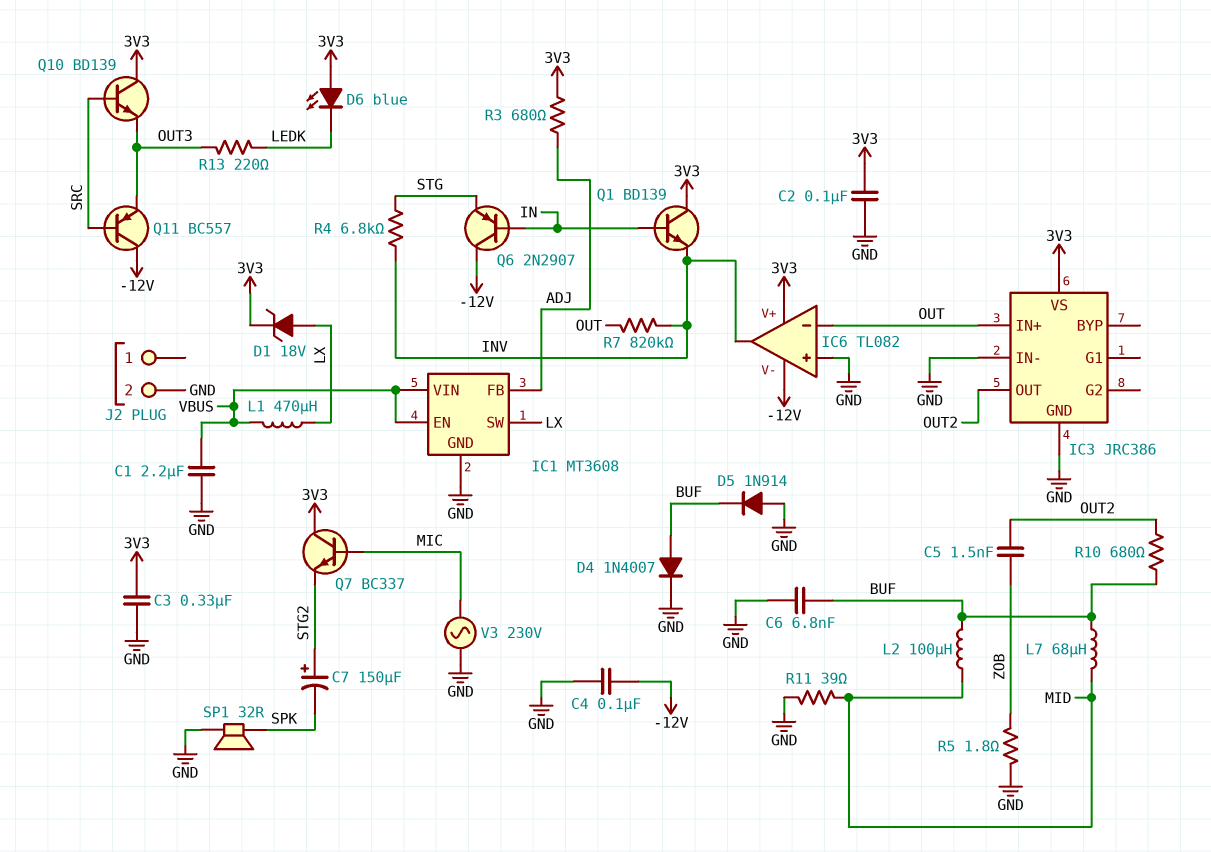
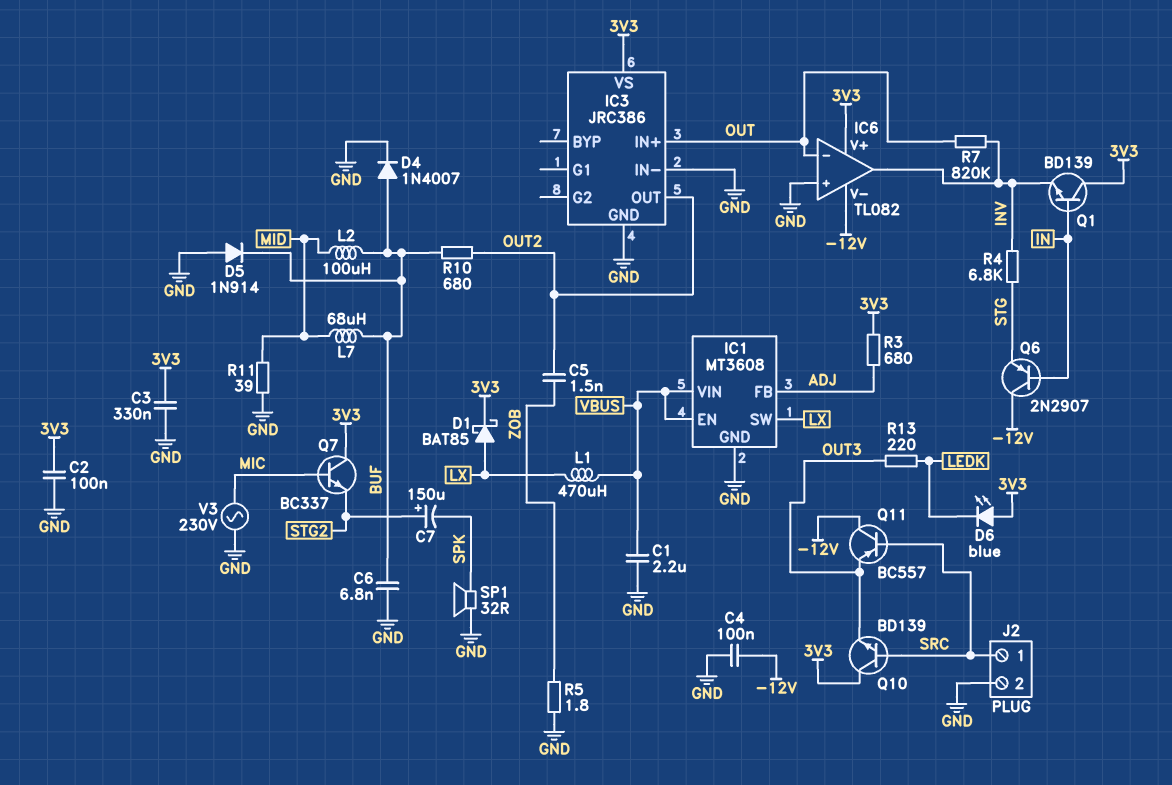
D1: zener 18V (A LX, K 3V3) -> schottky BAT85 (A LX, K 3V3)
J2 pin 1: none -> SRC

